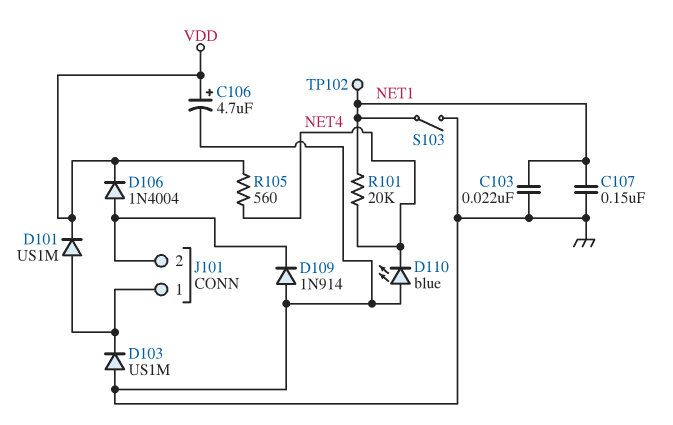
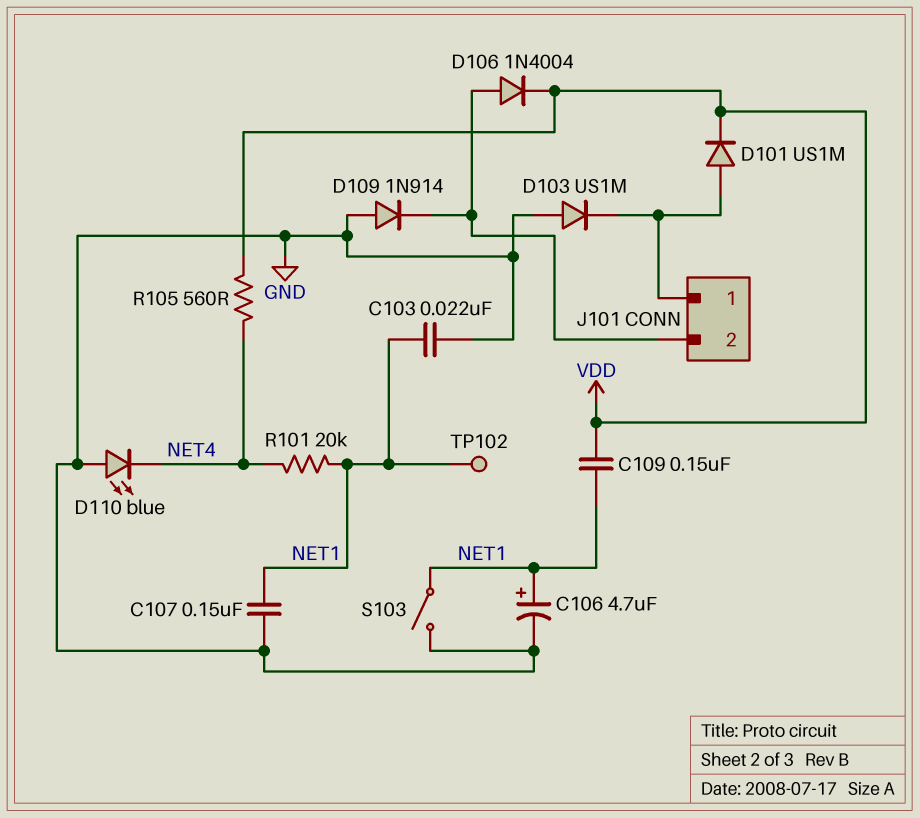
C106: 4.7uF (plus VDD, minus GND) -> 4.7uF (plus NET1, minus GND)
C109: none -> 150nF (NET1, VDD)

